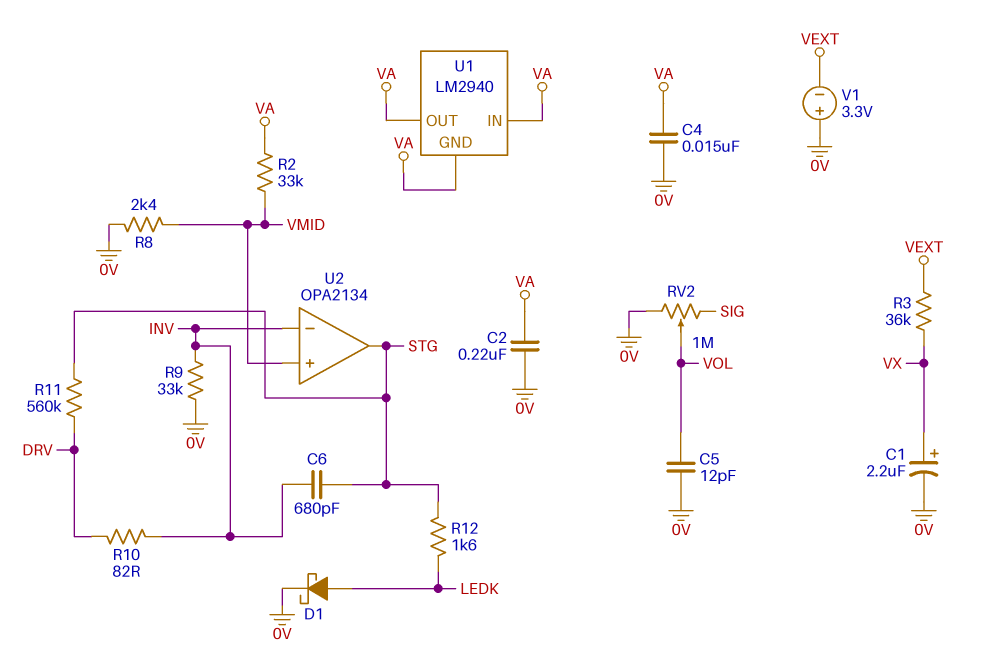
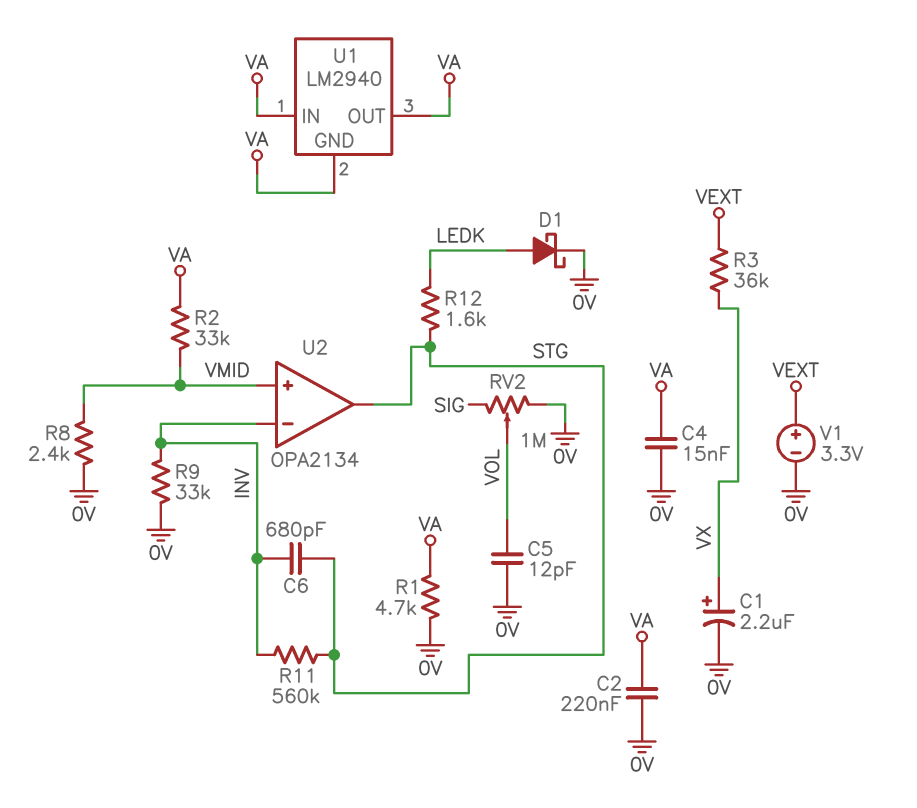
R1: none -> 4.7k (0V, VA)
R10: 82 (DRV, INV) -> none
R11: 560k (DRV, STG) -> 560k (INV, STG)
V1: 3.3V (plus 0V, minus VEXT) -> 3.3V (plus VEXT, minus 0V)

